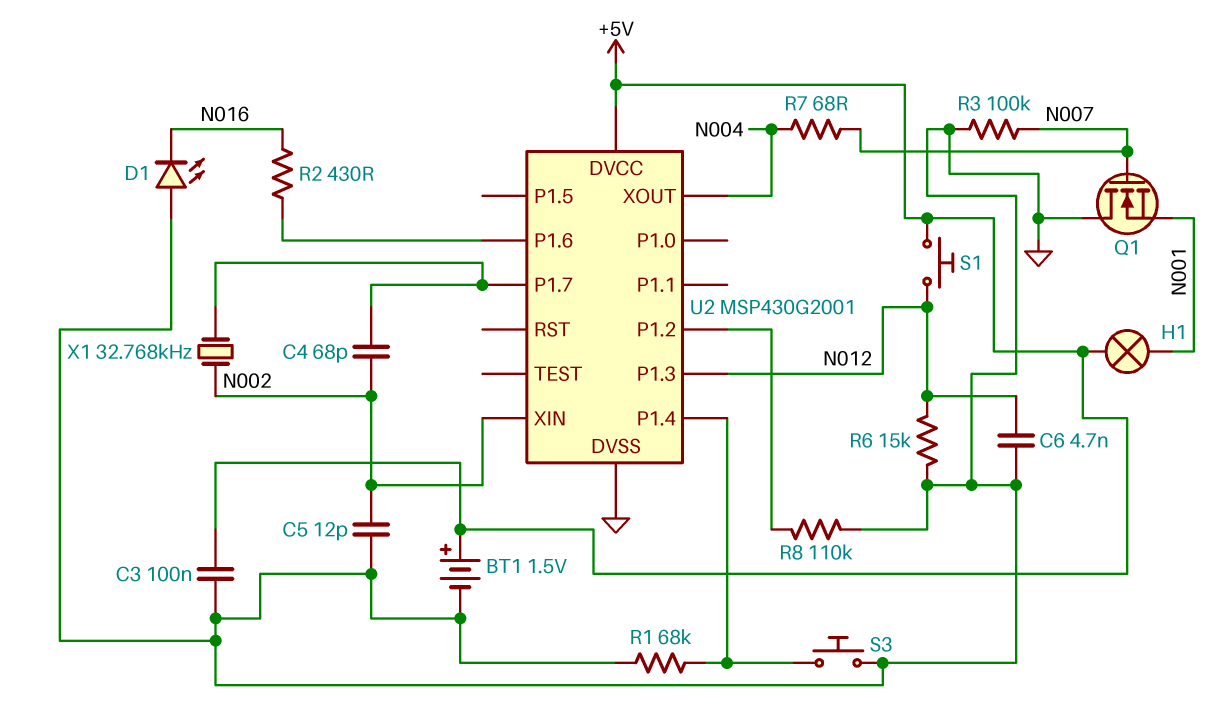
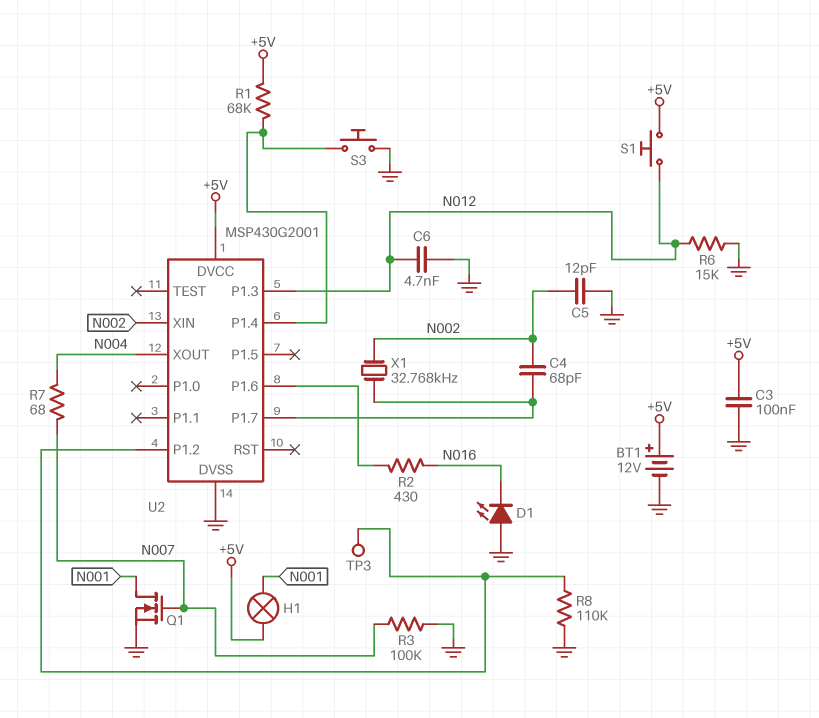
BT1: 1.5V (plus +5V, minus GND) -> 12V (plus +5V, minus GND)
Q1: NMOS (G N007, D GND, S N001) -> NMOS (G N007, D N001, S GND)
R1: 68k (GND, U2/P1.4) -> 68k (+5V, U2/P1.4)
TP3: none -> test point (U2/P1.2)

